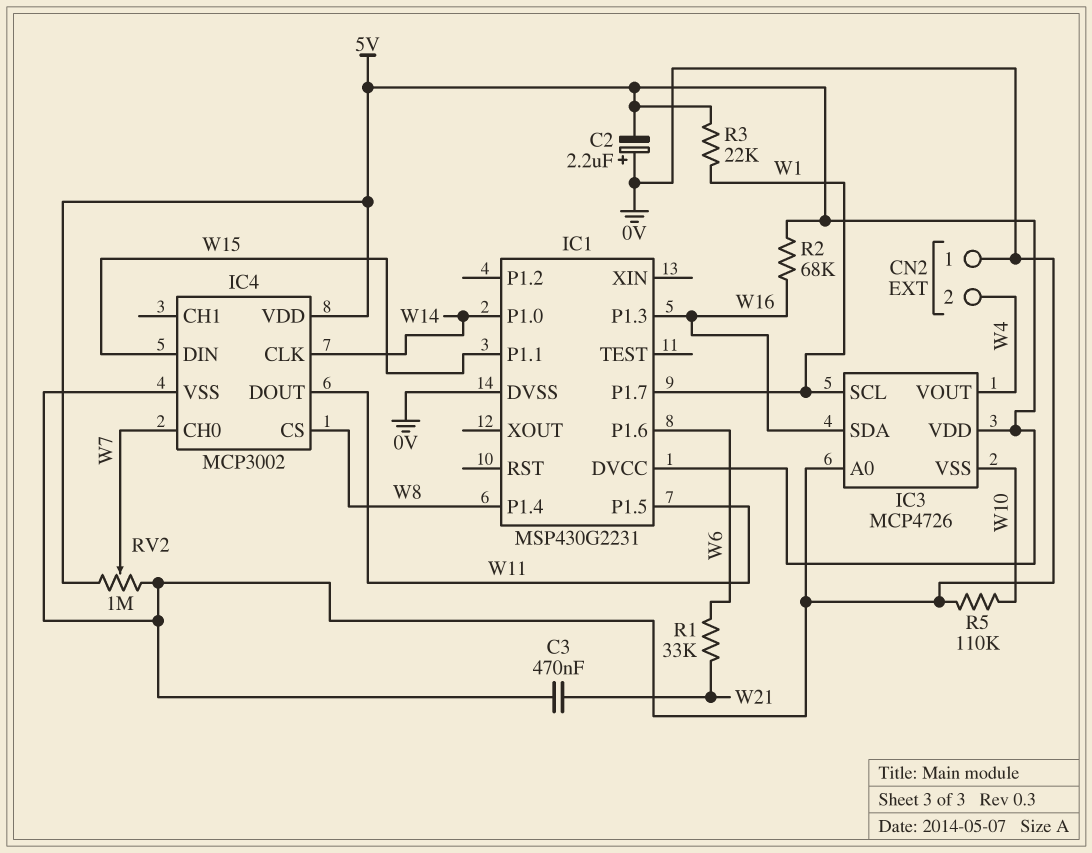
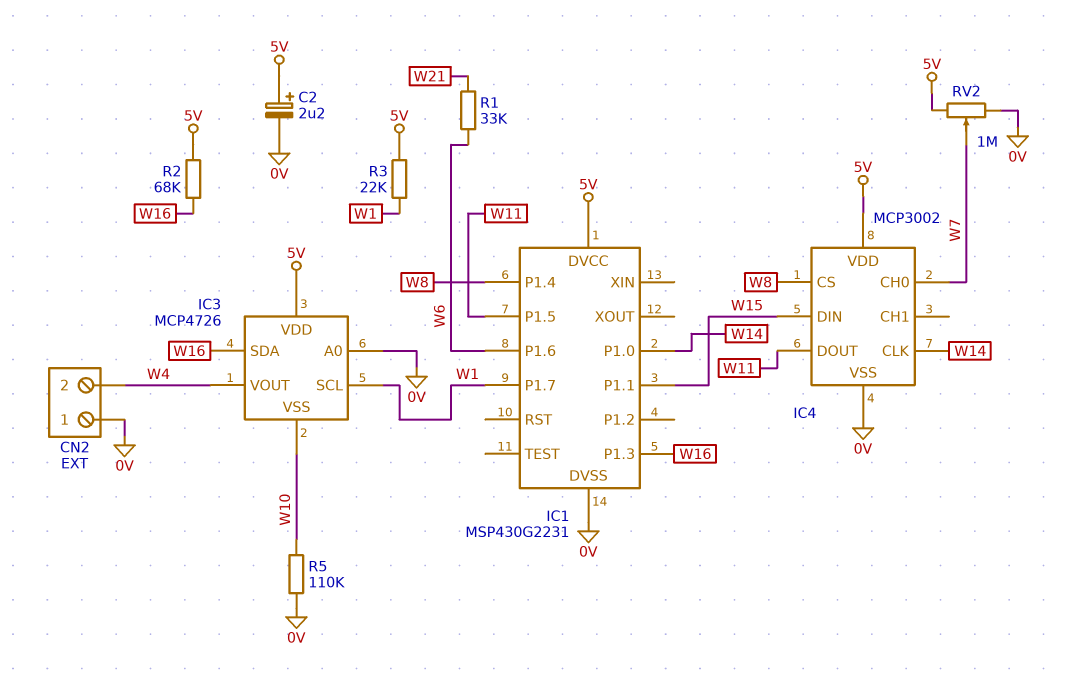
C2: 2.2uF (plus 0V, minus 5V) -> 2.2uF (plus 5V, minus 0V)
C3: 470nF (0V, W21) -> none

